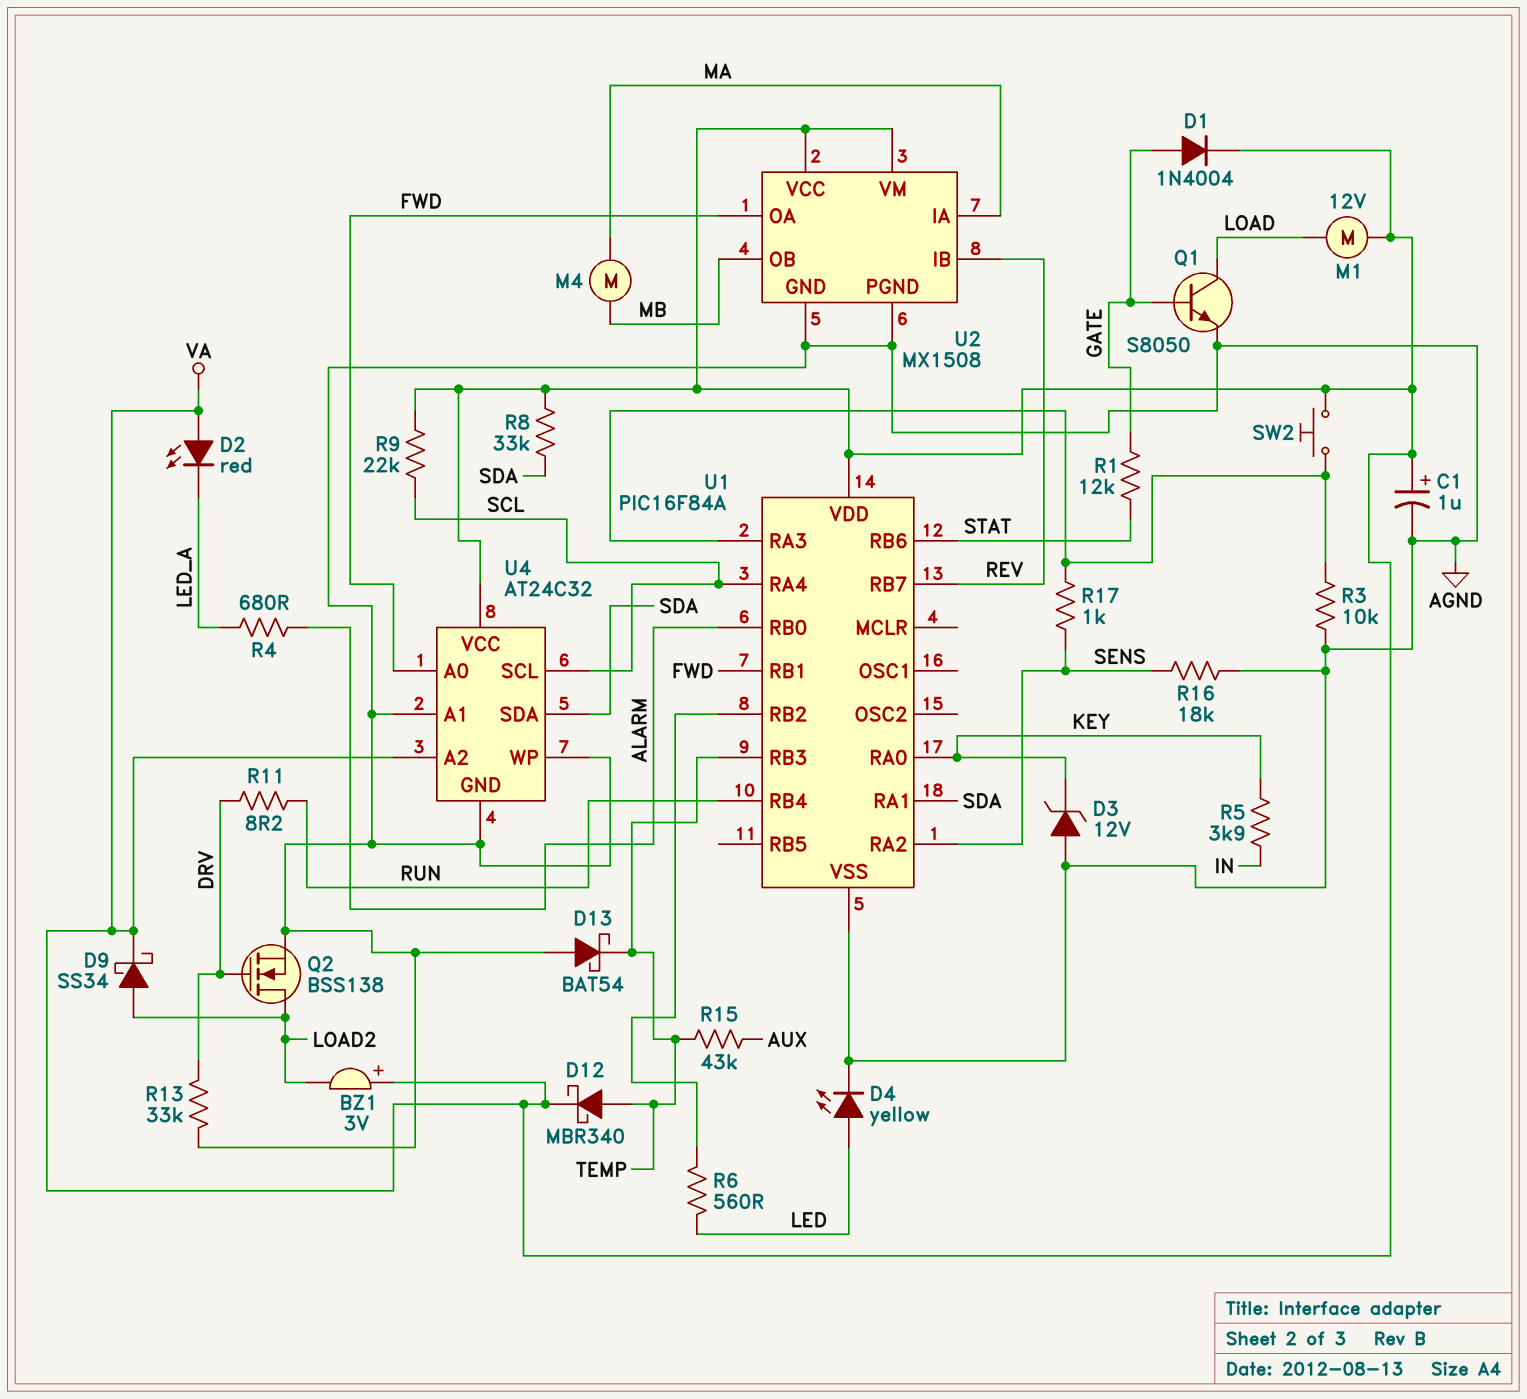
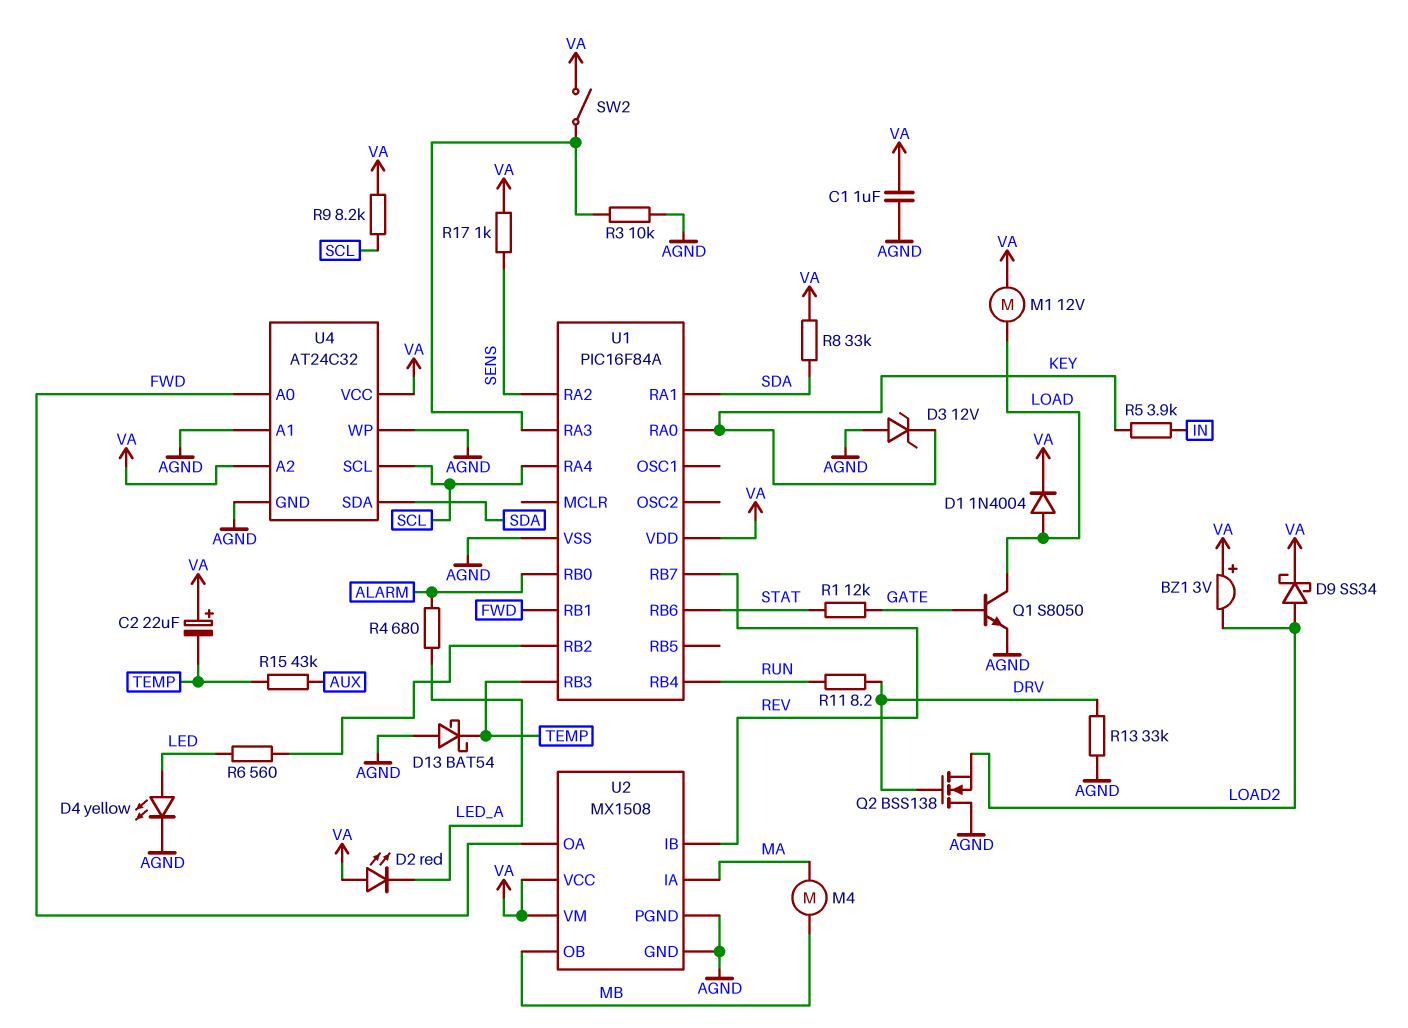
C1: 1uF (plus VA, minus AGND) -> 1uF (AGND, VA)
C2: none -> 22uF (plus VA, minus TEMP)
D1: diode 1N4004 (A GATE, K VA) -> diode 1N4004 (A LOAD, K VA)
D12: schottky MBR340 (A TEMP, K VA) -> none
Q2: NMOS BSS138 (G DRV, D LOAD2, S AGND) -> NMOS BSS138 (G DRV, D AGND, S LOAD2)
R9: 22k (SCL, VA) -> 8.2k (SCL, VA)
R16: 18k (AGND, SENS) -> none
R17: 1k (SENS, U1/RA3) -> 1k (SENS, VA)
SW2: button (U1/RA3, VA) -> switch (U1/RA3, VA)

